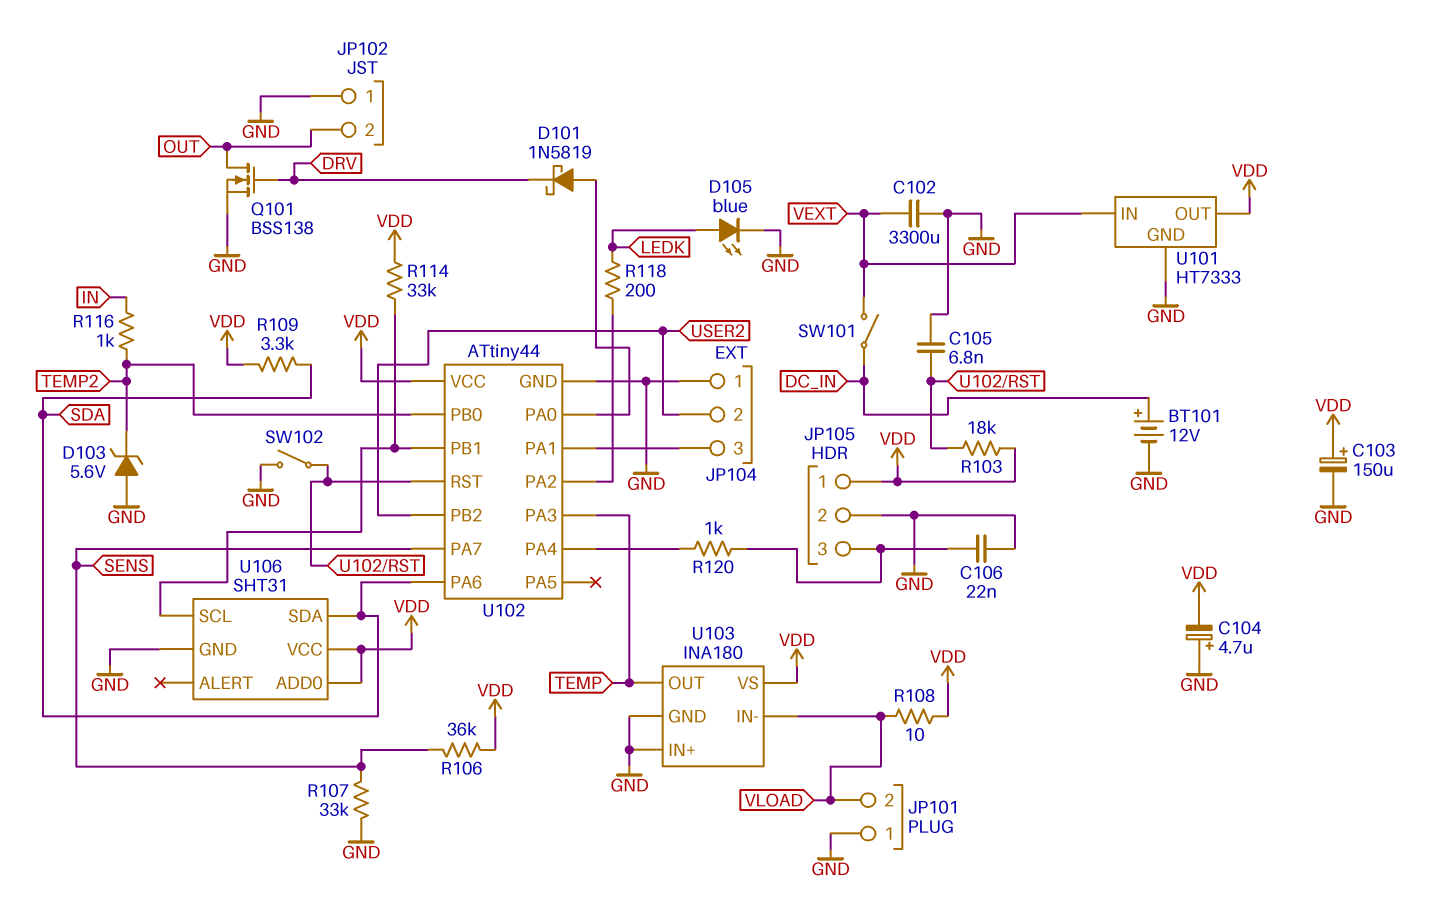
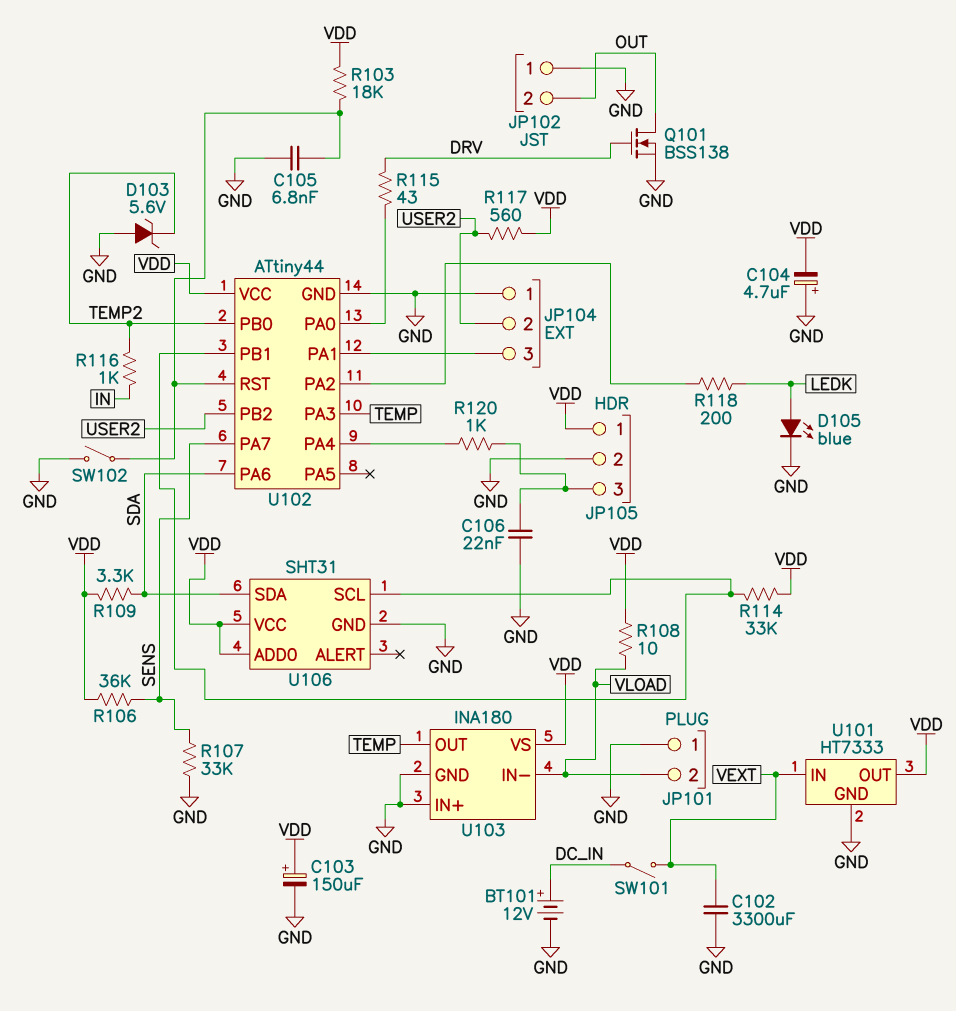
D101: schottky 1N5819 (A U102/PA0, K DRV) -> none
R115: none -> 43 (DRV, U102/PA0)
R117: none -> 560 (USER2, VDD)

